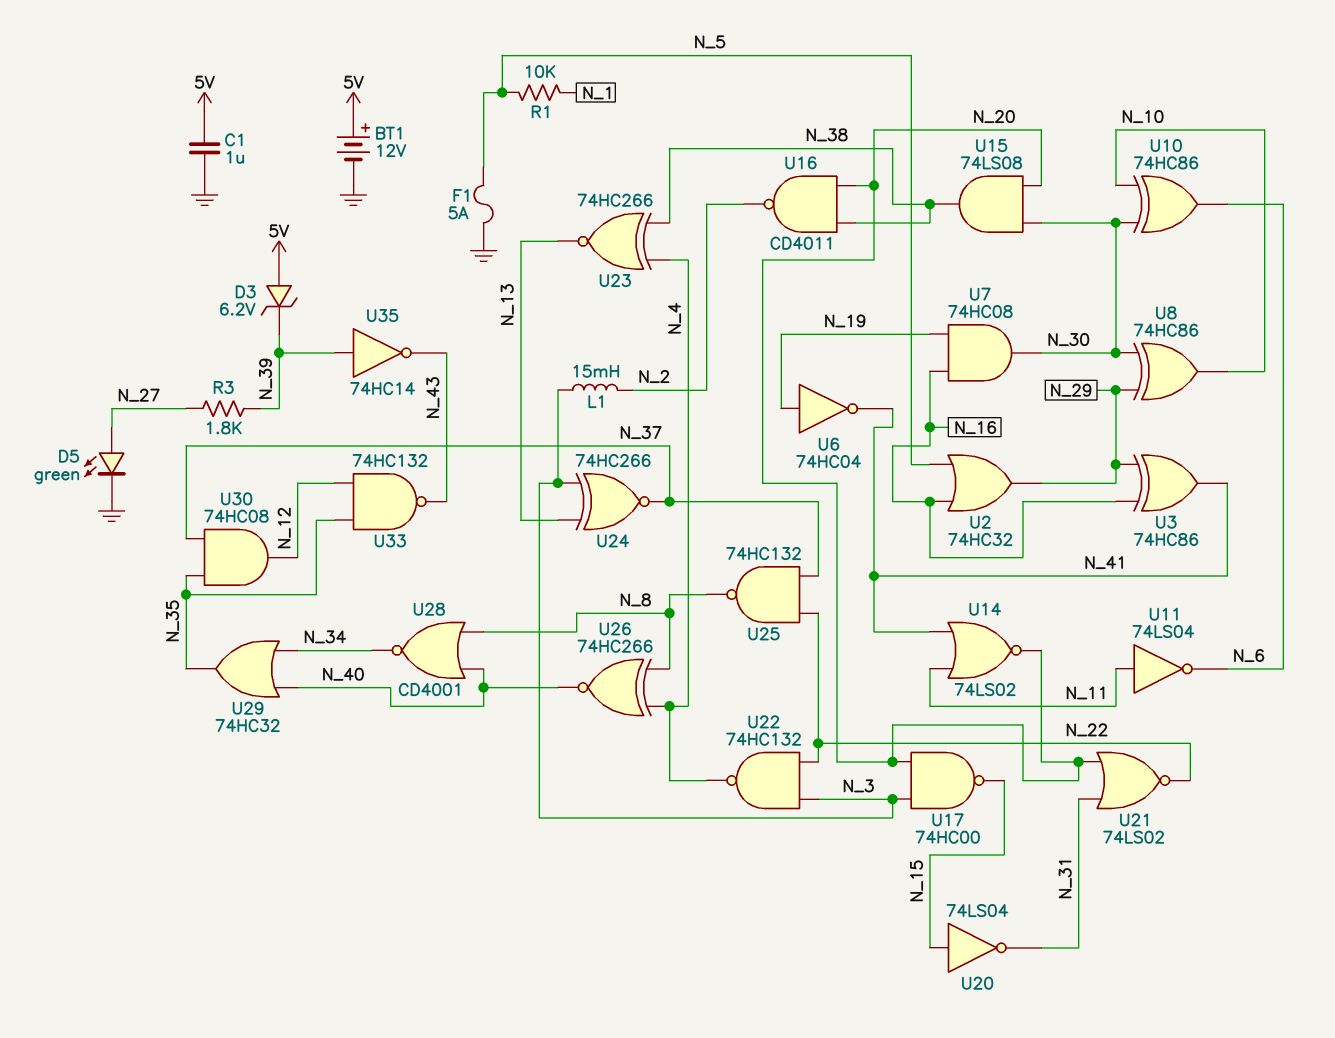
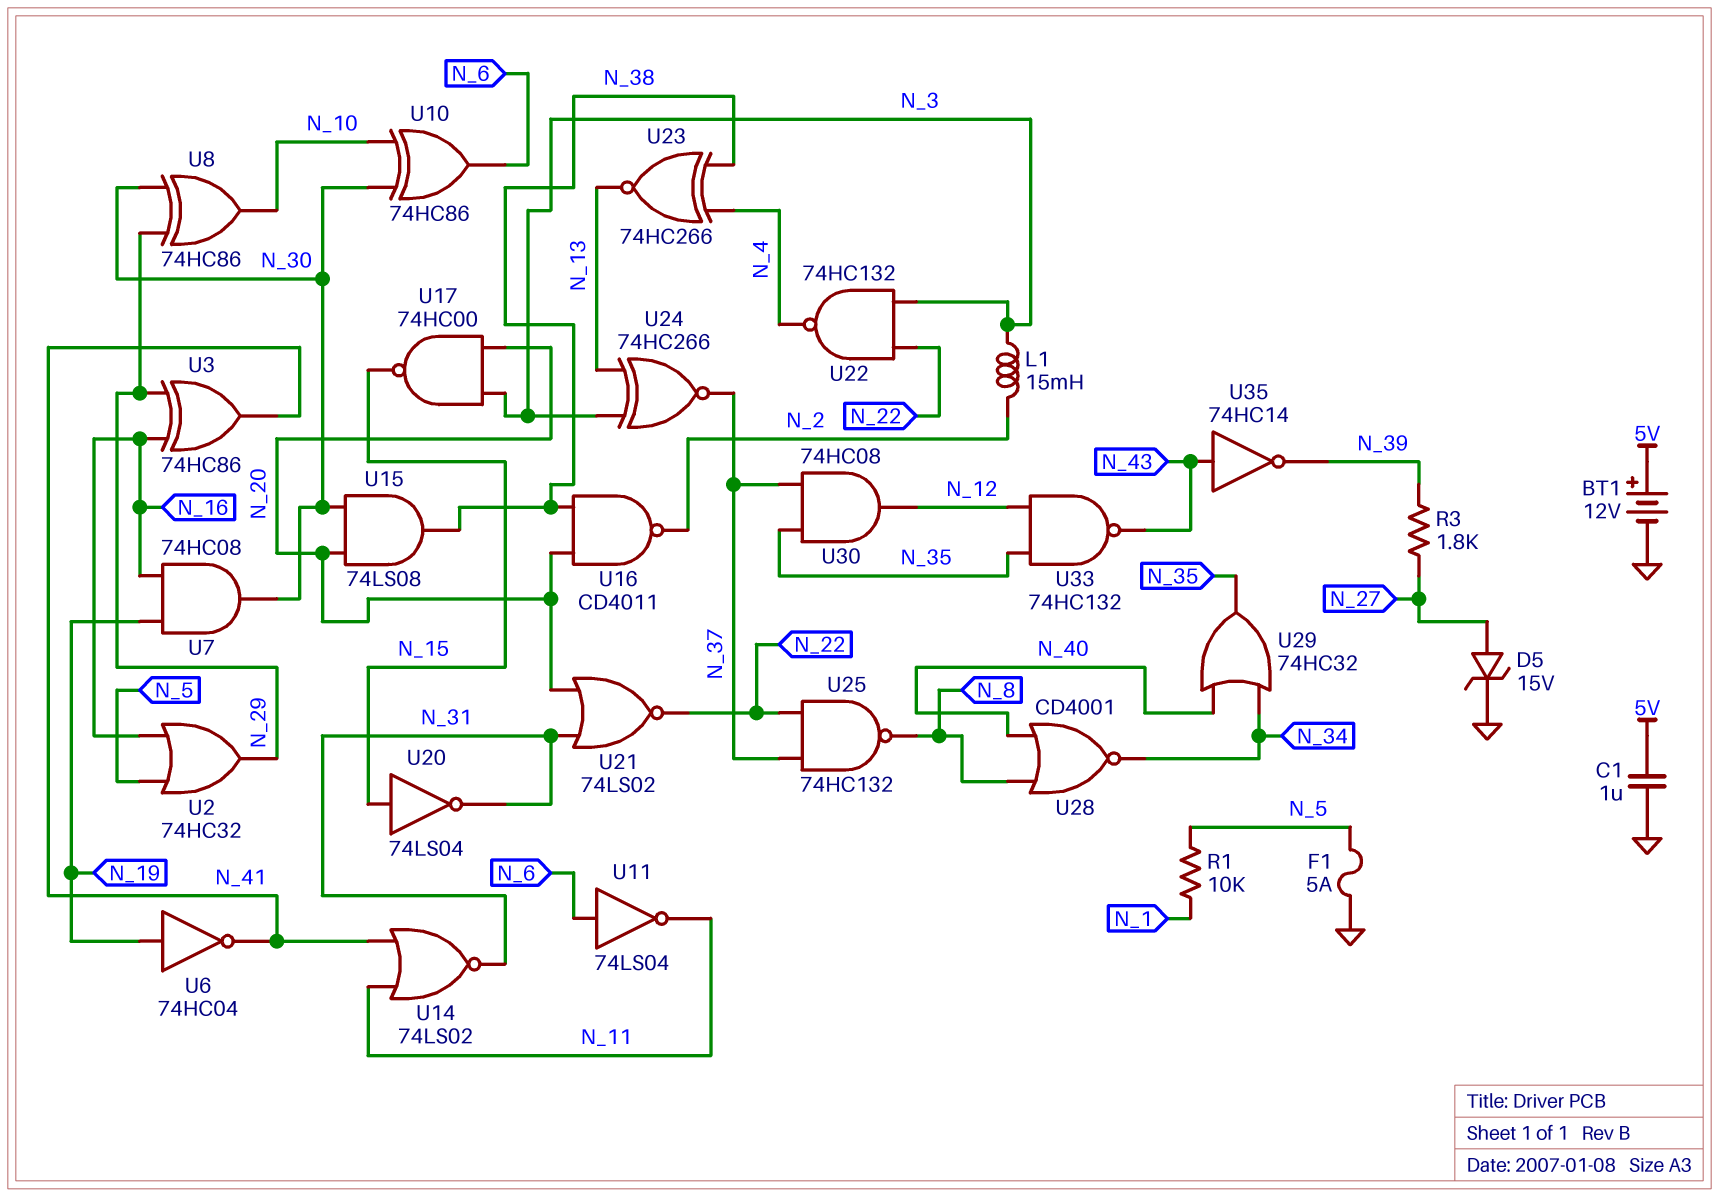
D3: zener 6.2V (A 5V, K N_39) -> none
D5: LED green (A N_27, K GND) -> zener 15V (A N_27, K GND)
U11: NOT 74LS04 (in N_11, out N_6) -> NOT 74LS04 (in N_6, out N_11)
U14: NOR 74LS02 (in N_11, in N_41, out N_20) -> NOR 74LS02 (in N_11, in N_41, out N_31)
U26: XNOR 74HC266 (in N_4, in N_8, out N_40) -> none
U35: NOT 74HC14 (in N_39, out N_43) -> NOT 74HC14 (in N_43, out N_39)

